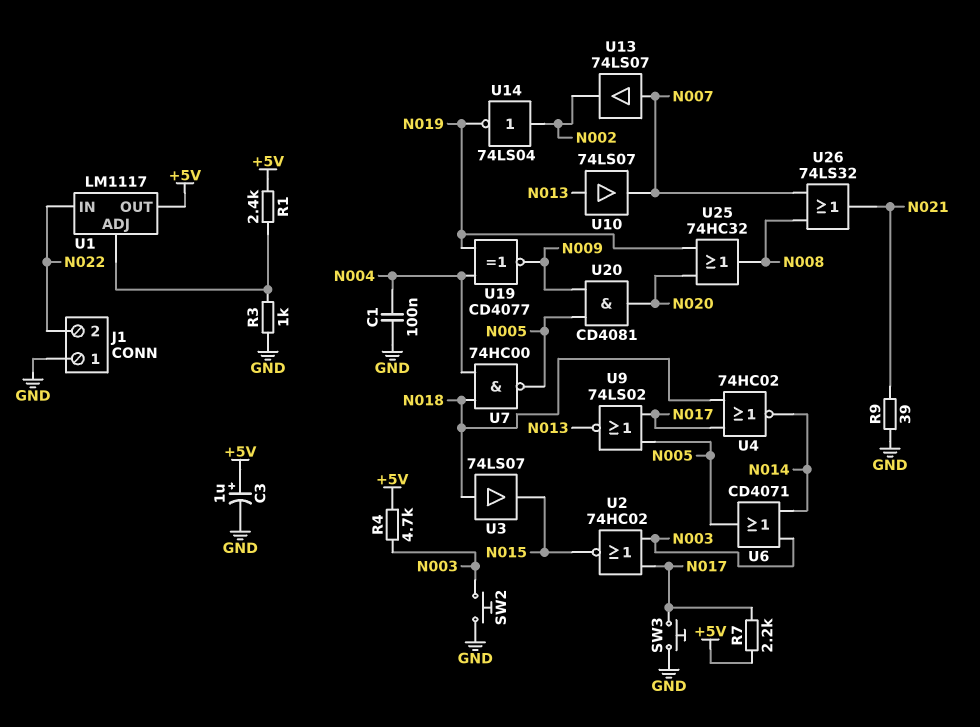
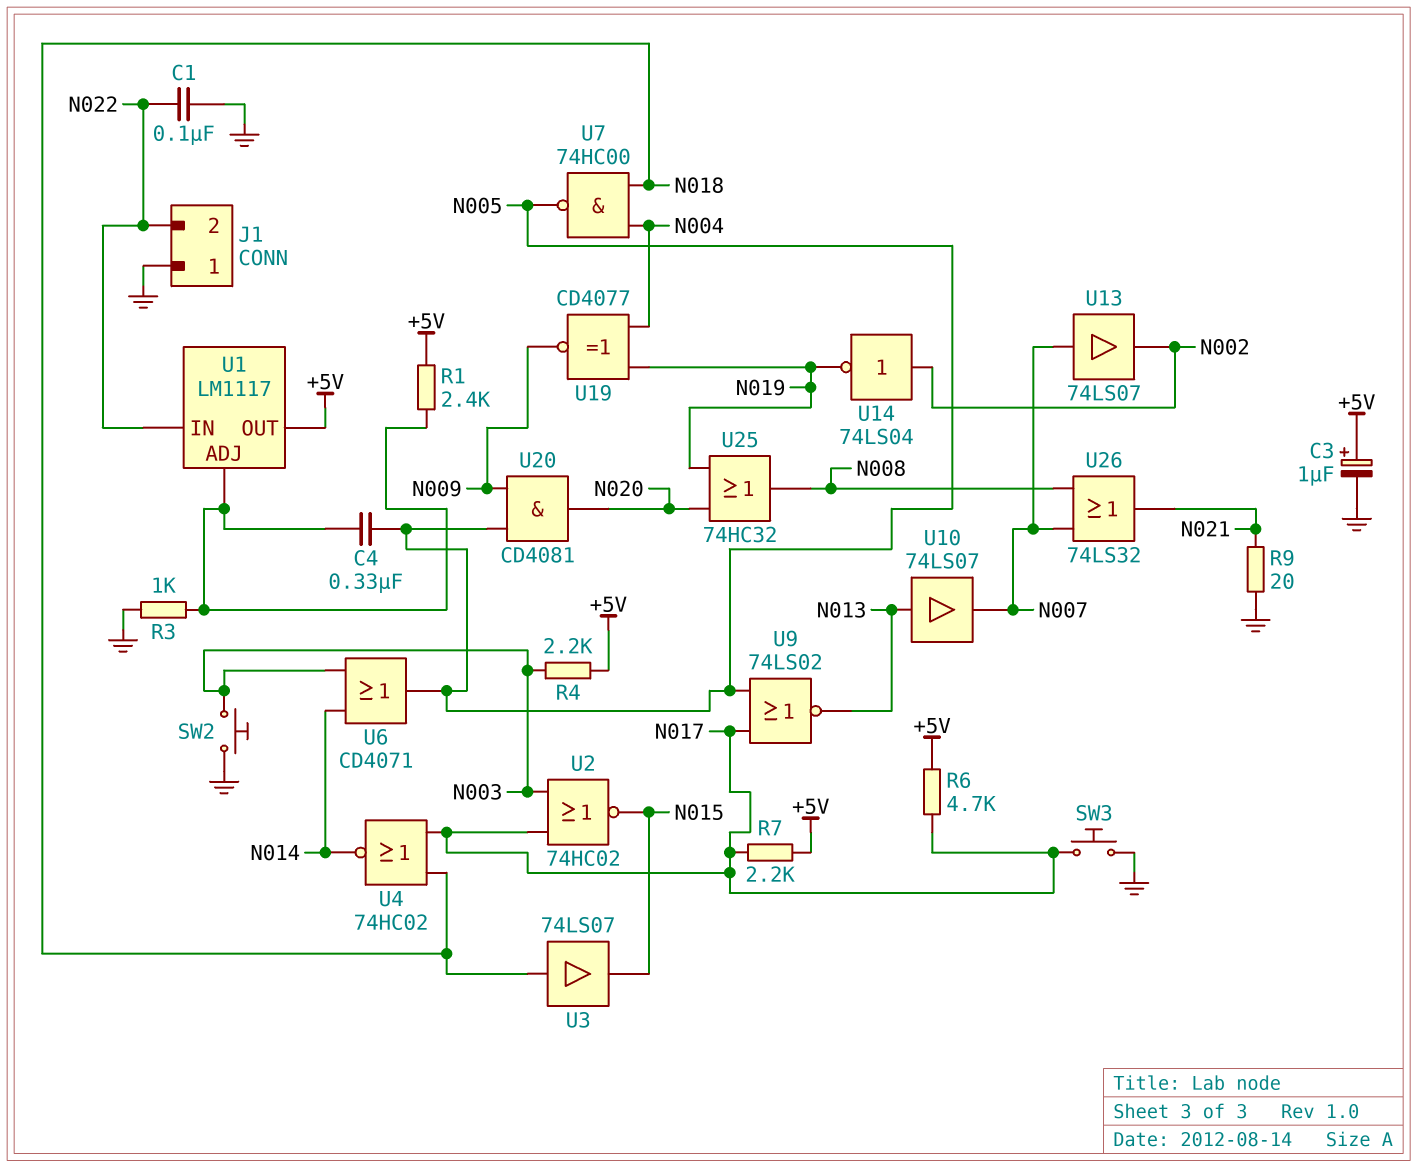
C1: 100nF (GND, N004) -> 100nF (GND, N022)
C4: none -> 330nF (N005, U1/ADJ)
R4: 4.7k (+5V, N003) -> 2.2k (+5V, N003)
R6: none -> 4.7k (+5V, N017)
R9: 39 (GND, N021) -> 20 (GND, N021)

